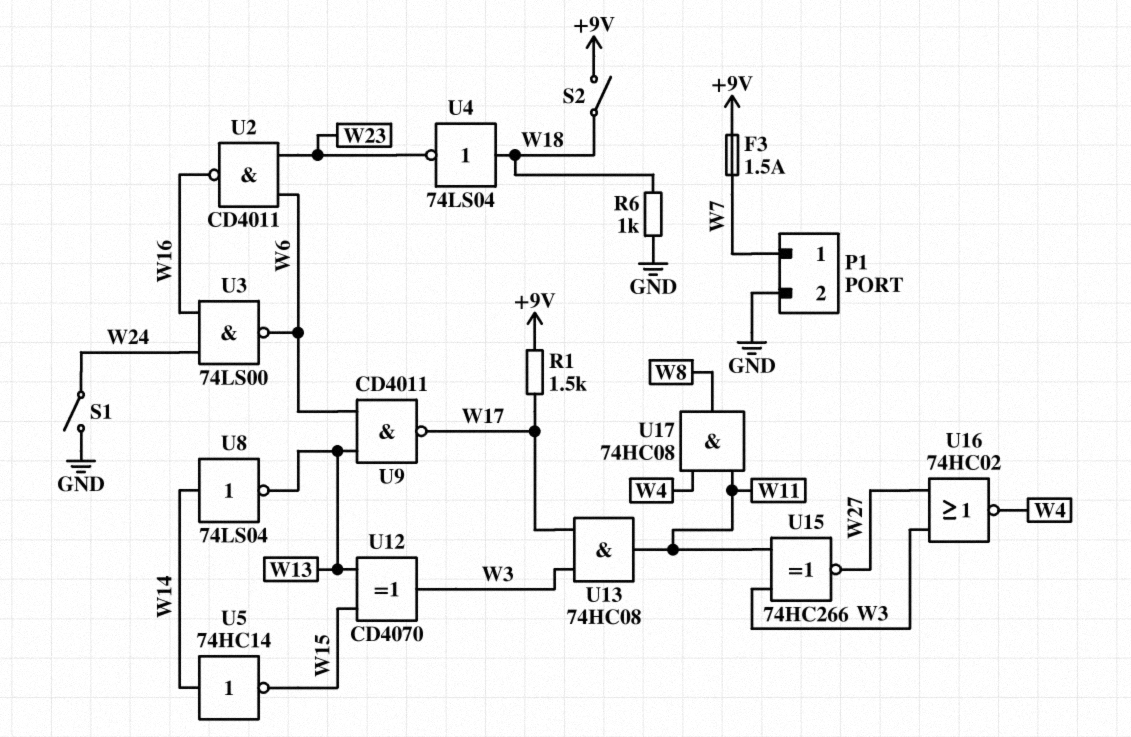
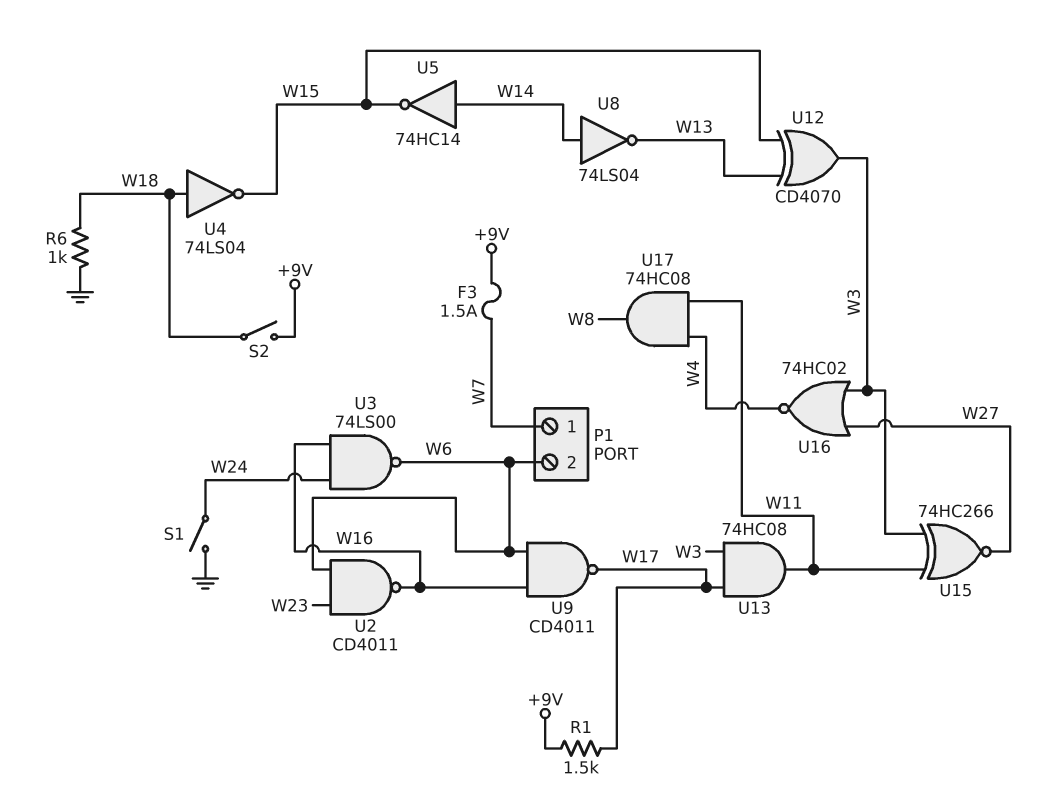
P1 pin 2: GND -> W6
U4: NOT 74LS04 (in W18, out W23) -> NOT 74LS04 (in W18, out W15)
U9: NAND CD4011 (in W6, in W13, out W17) -> NAND CD4011 (in W6, in W16, out W17)

